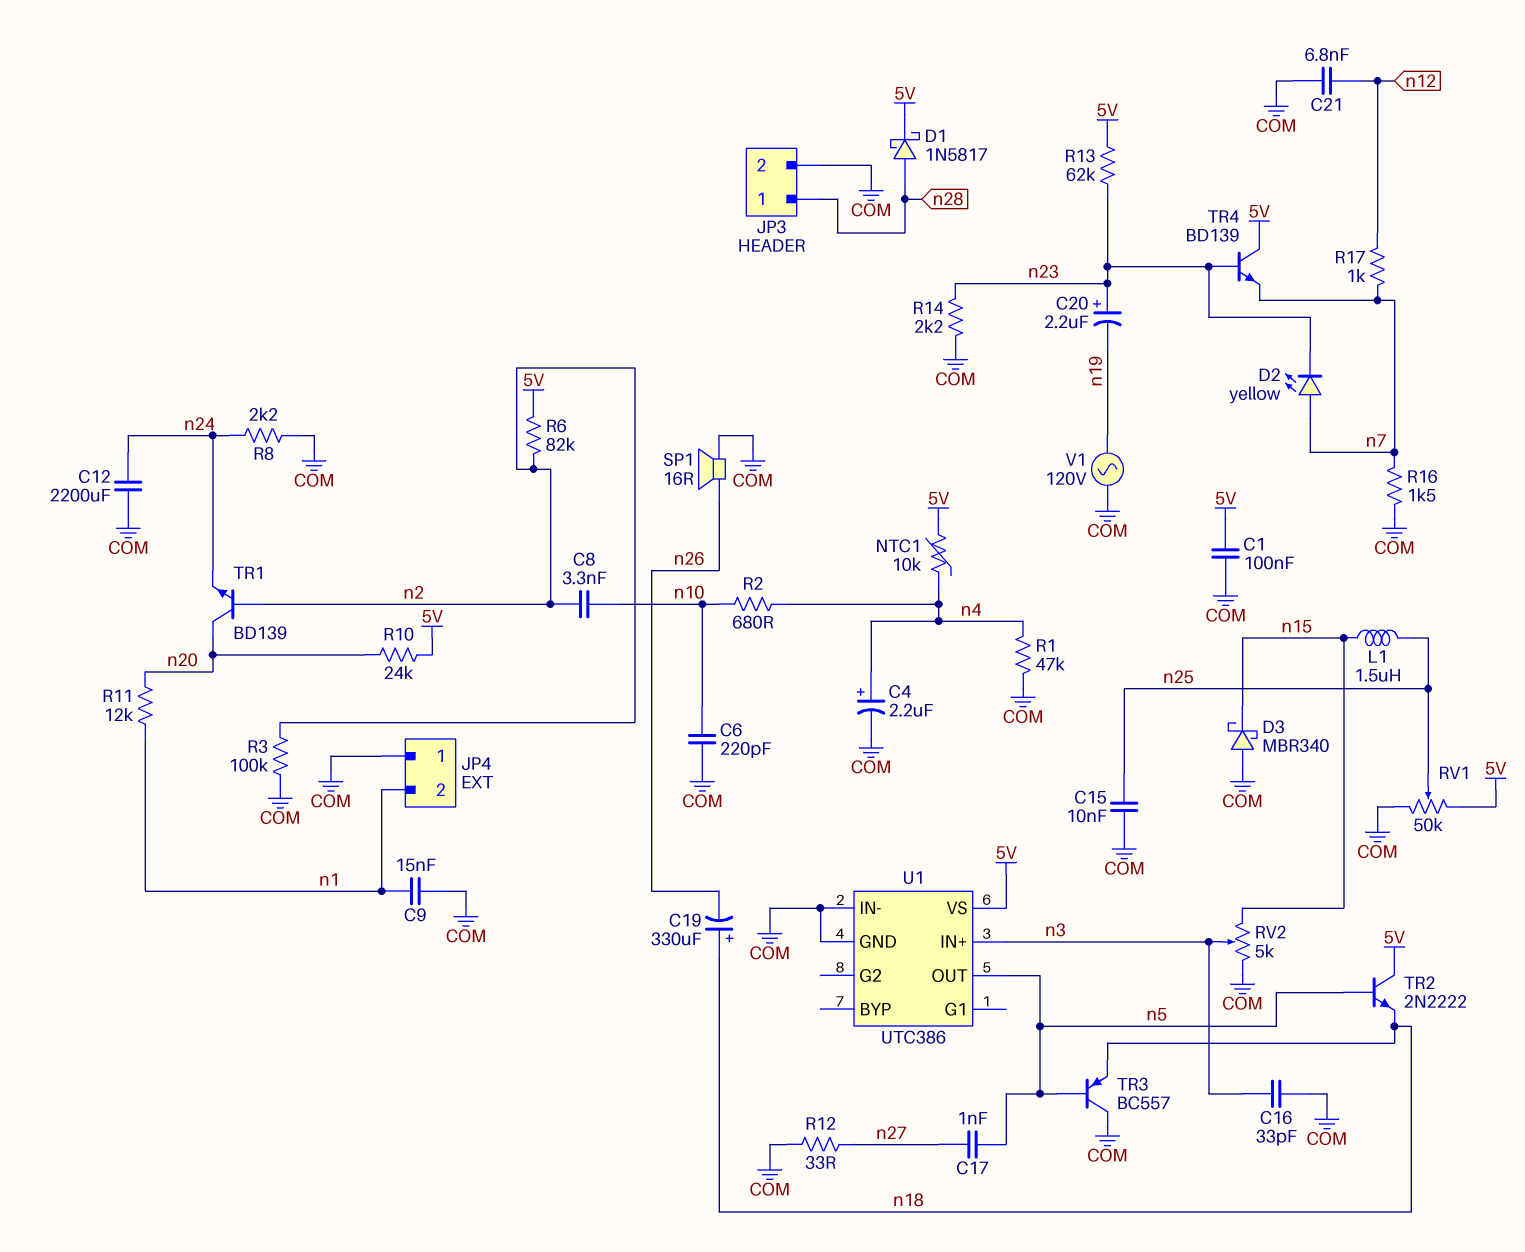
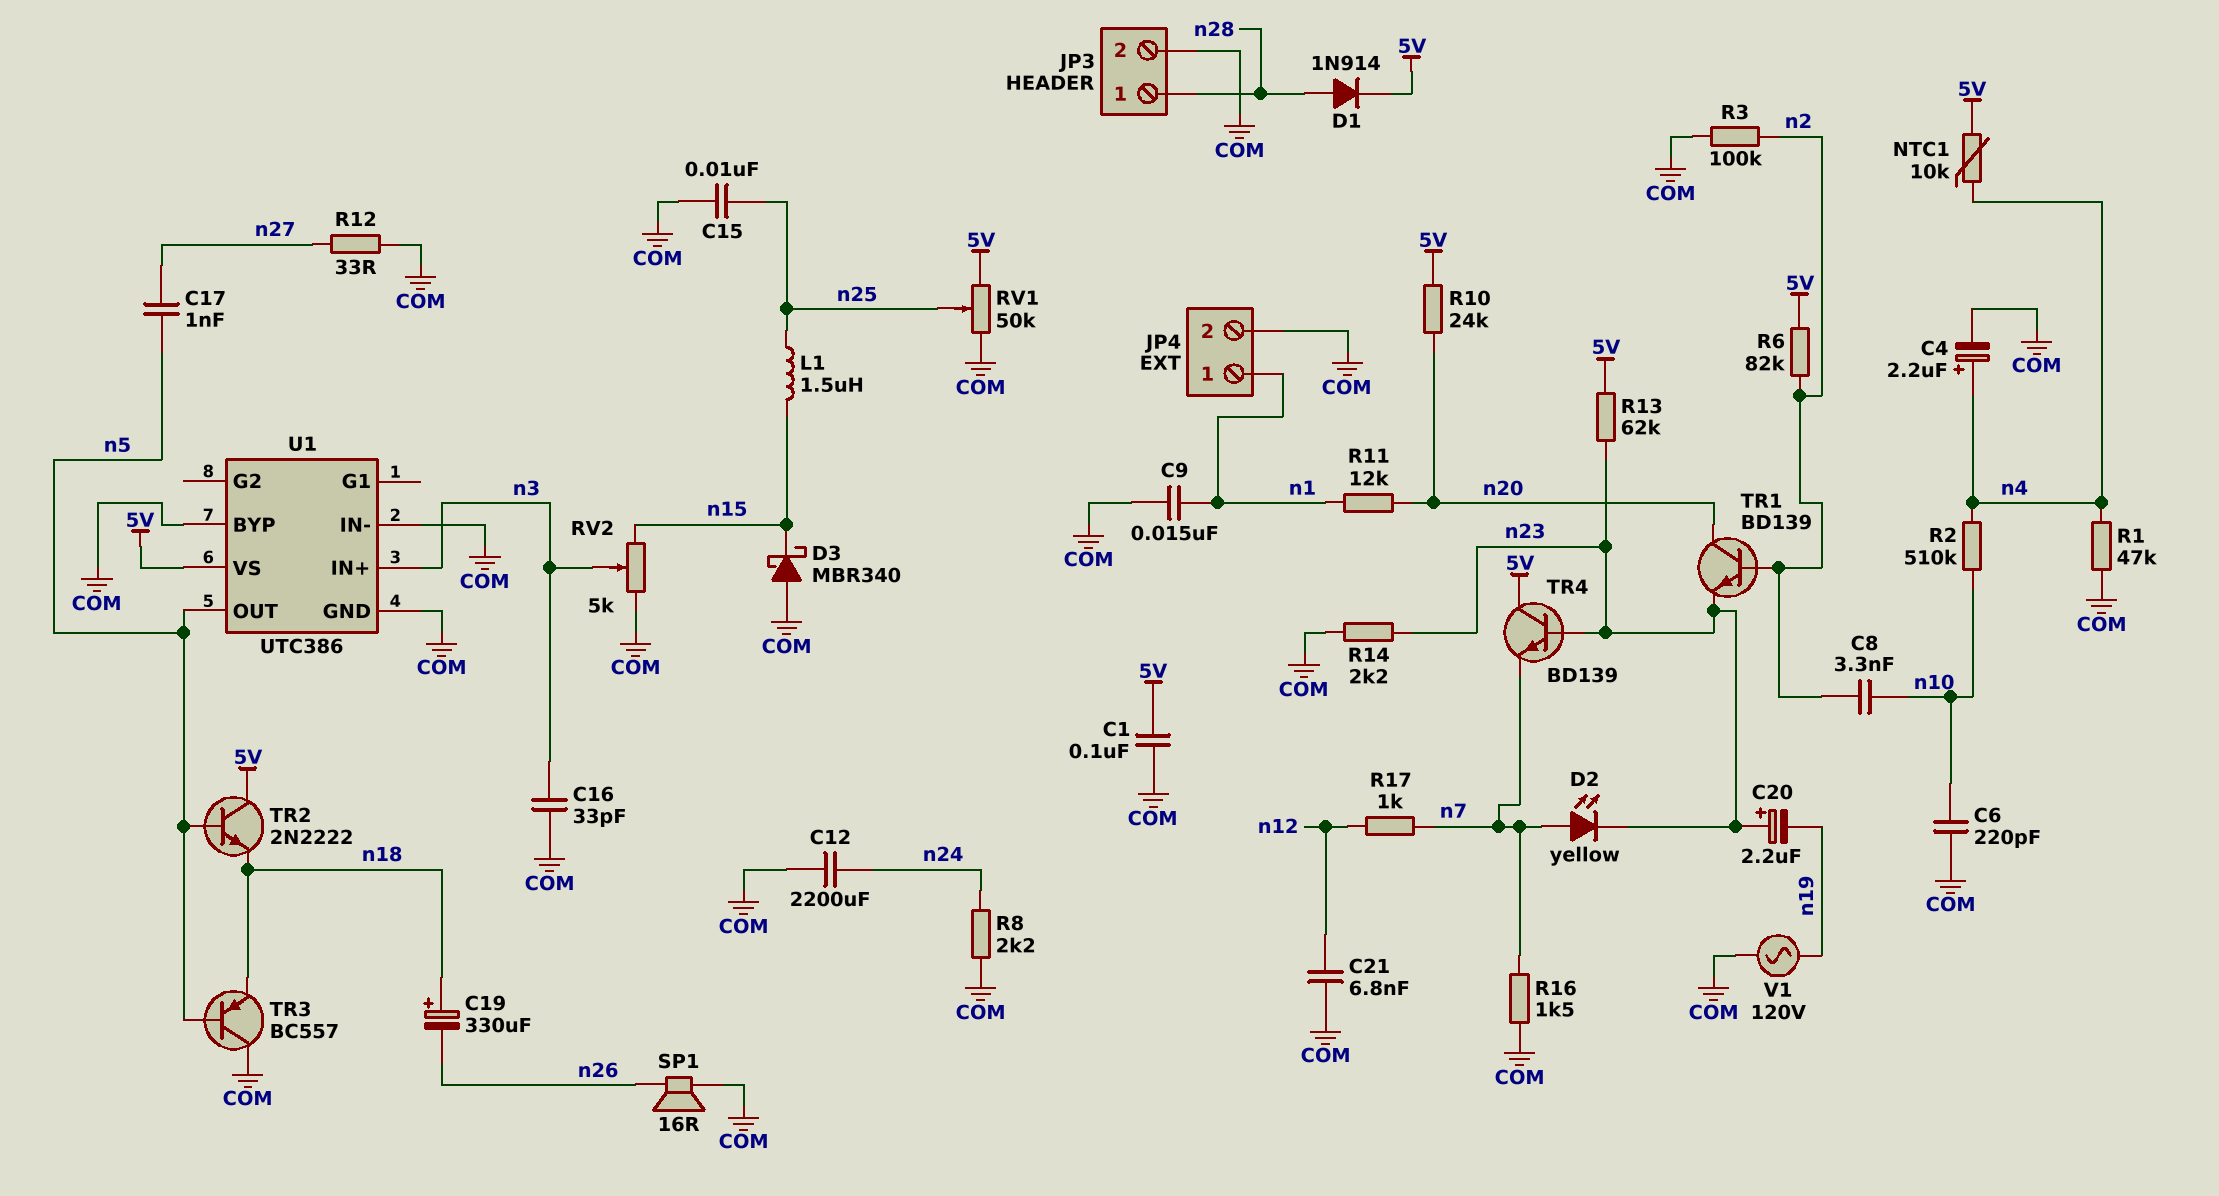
D1: schottky 1N5817 (A n28, K 5V) -> diode 1N914 (A n28, K 5V)
JP4 pin 1: COM -> n1
JP4 pin 2: n1 -> COM
R2: 680 (n4, n10) -> 510k (n4, n10)
TR1: NPN BD139 (B n2, C n20, E n24) -> NPN BD139 (B n2, C n20, E n23)
U1 pin BYP: none -> COM

